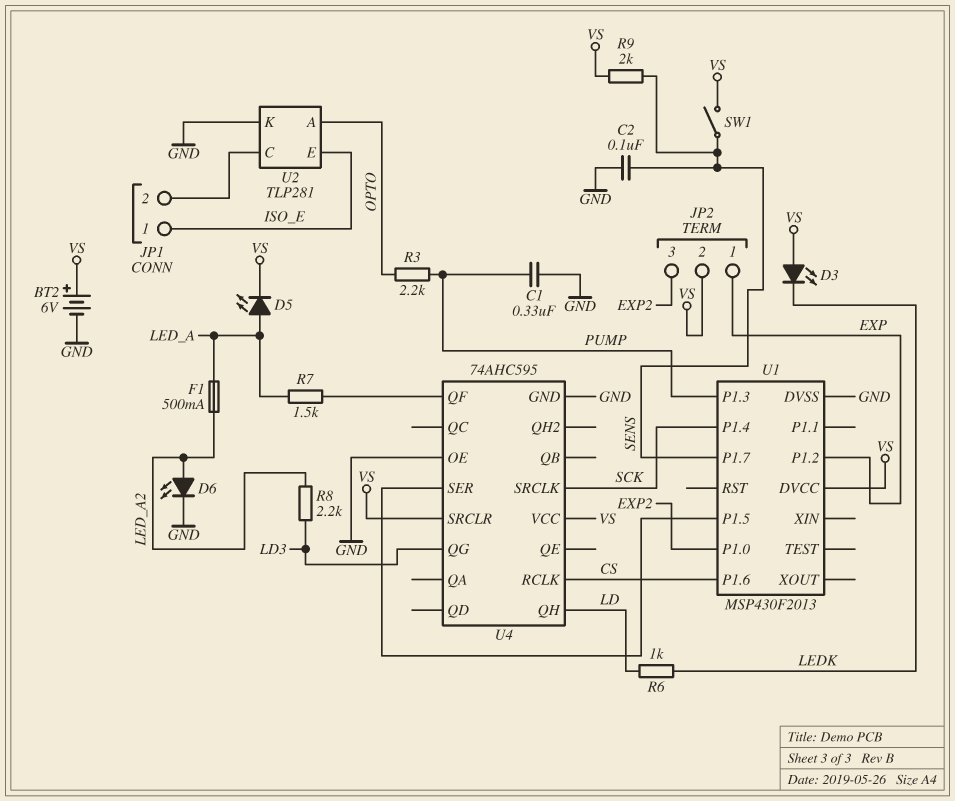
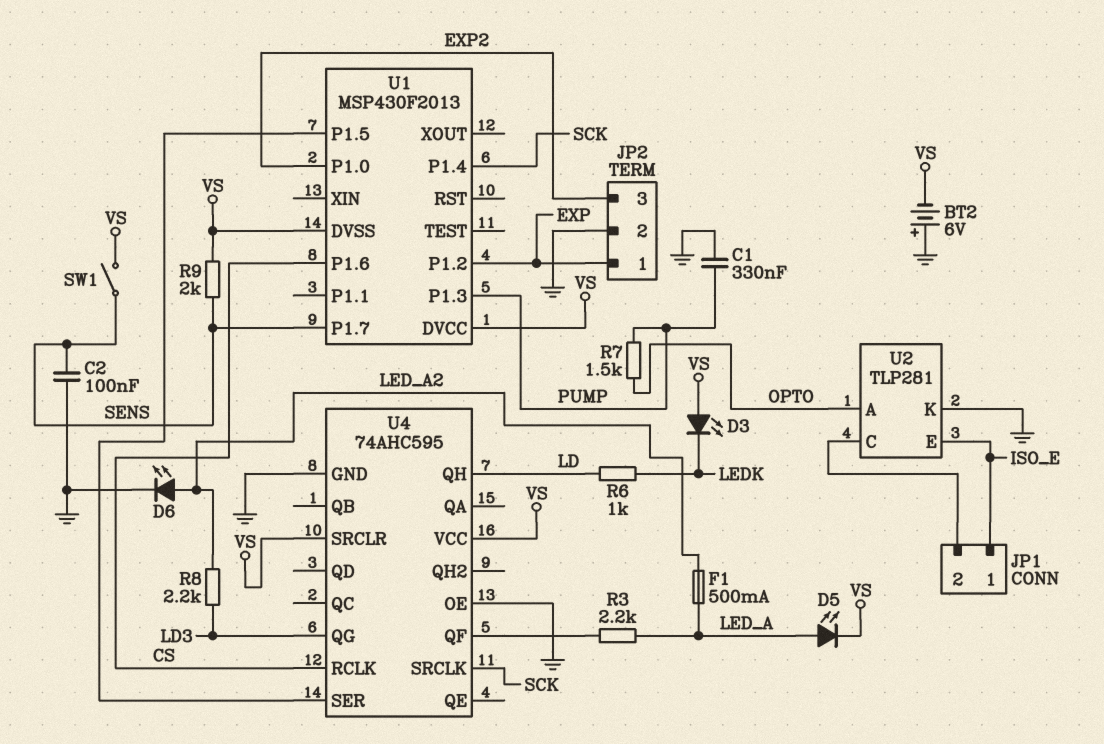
BT2: 6V (plus VS, minus GND) -> 6V (plus GND, minus VS)
JP2 pin 2: VS -> GND
R3: 2.2k (OPTO, PUMP) -> 2.2k (LED_A, U4/QF)
R7: 1.5k (LED_A, U4/QF) -> 1.5k (OPTO, PUMP)
U1 pin DVSS: GND -> VS

